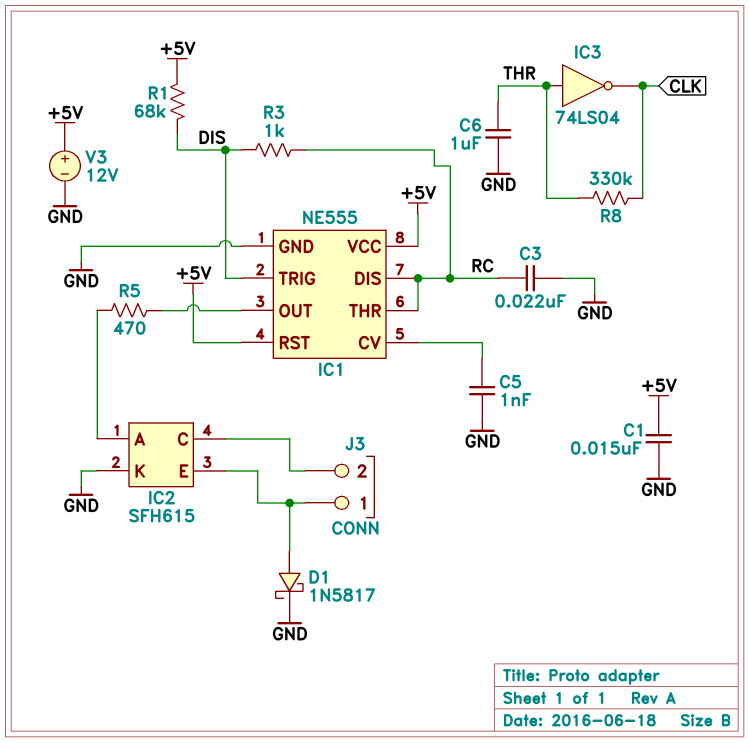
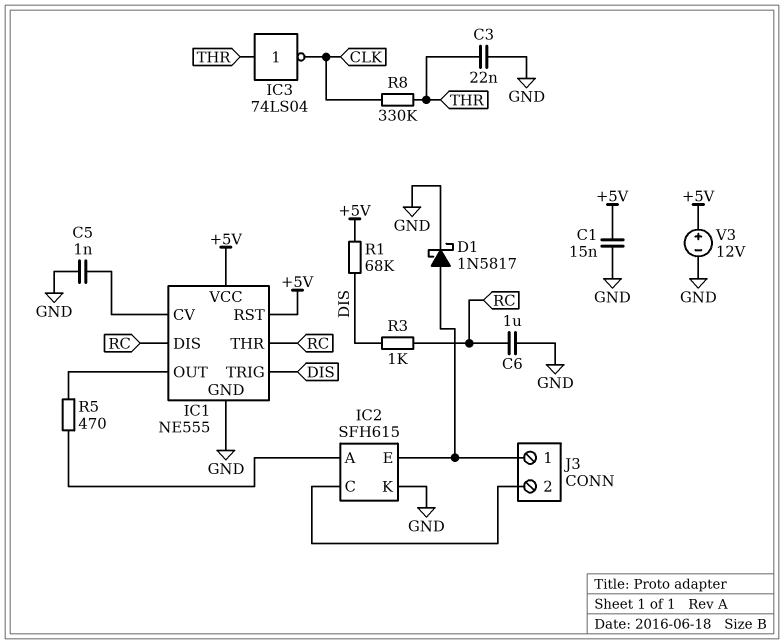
C3: 22nF (GND, RC) -> 22nF (GND, THR)
C6: 1uF (GND, THR) -> 1uF (GND, RC)

